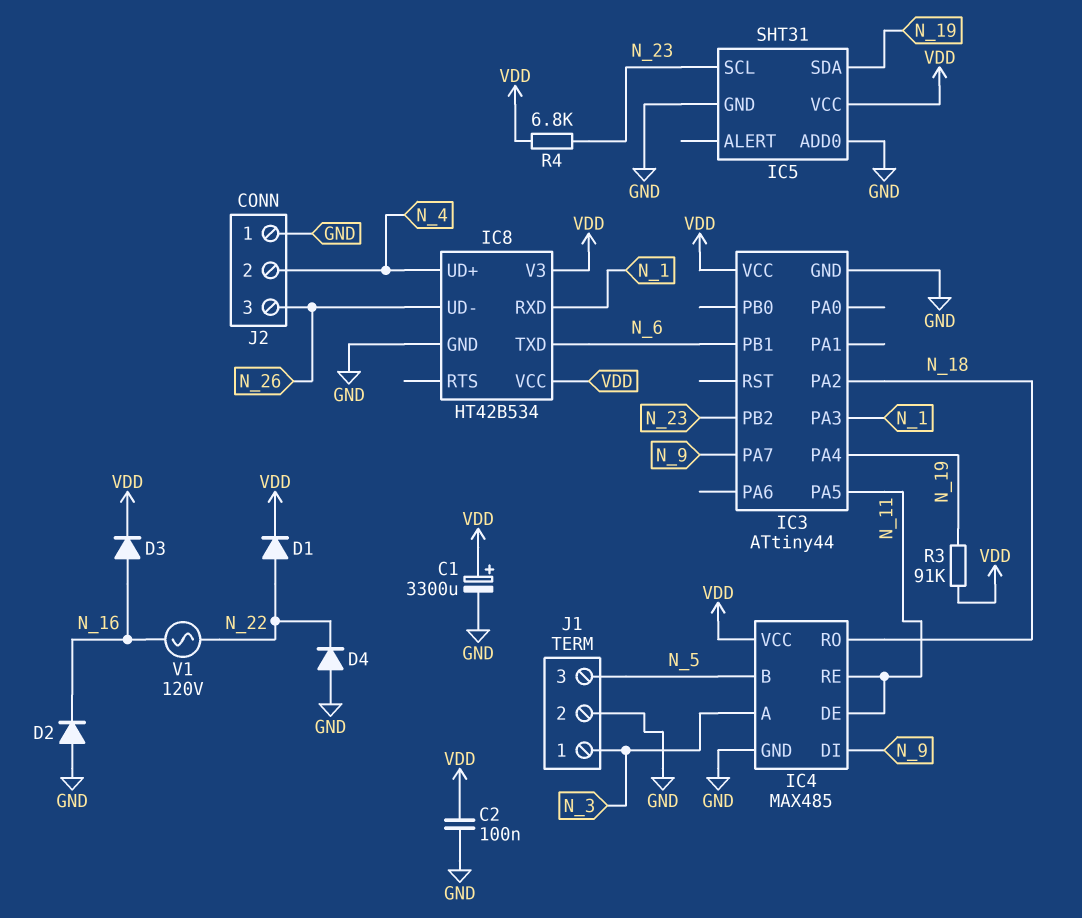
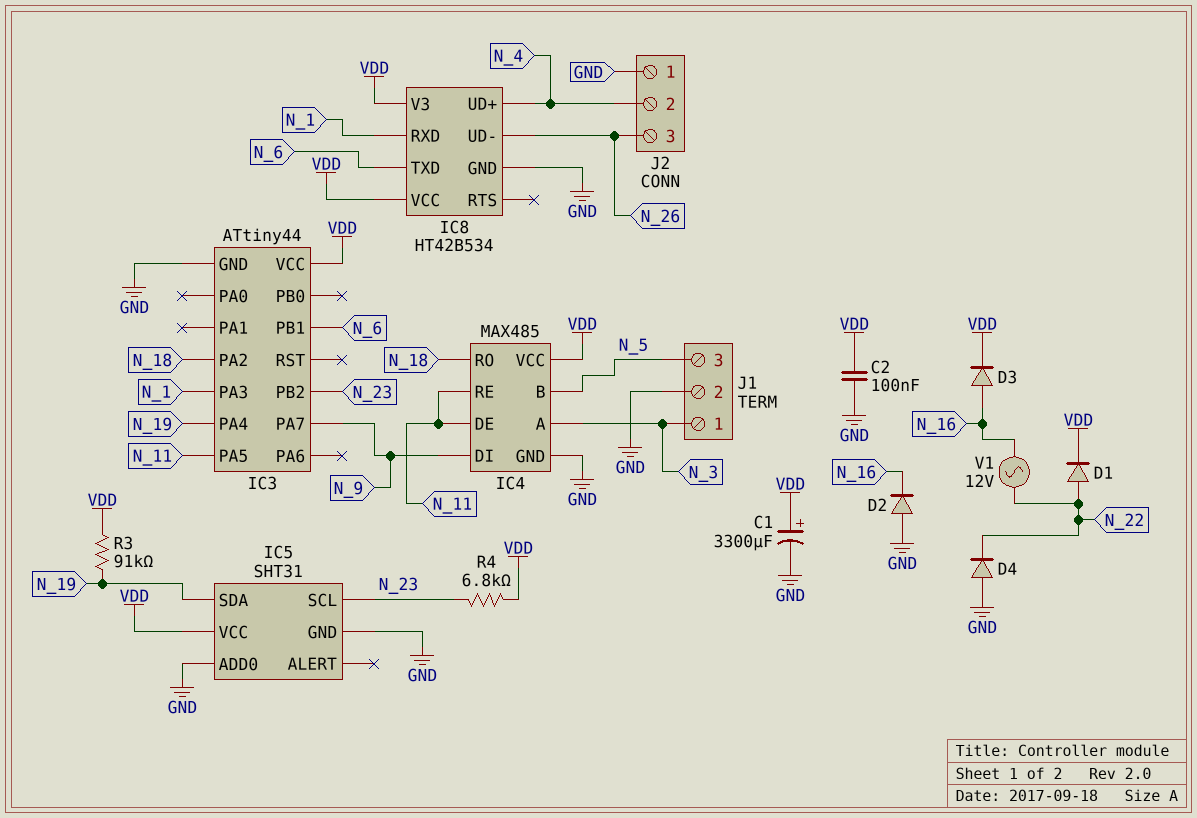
V1: AC 120V (N_16, N_22) -> AC 12V (N_16, N_22)

